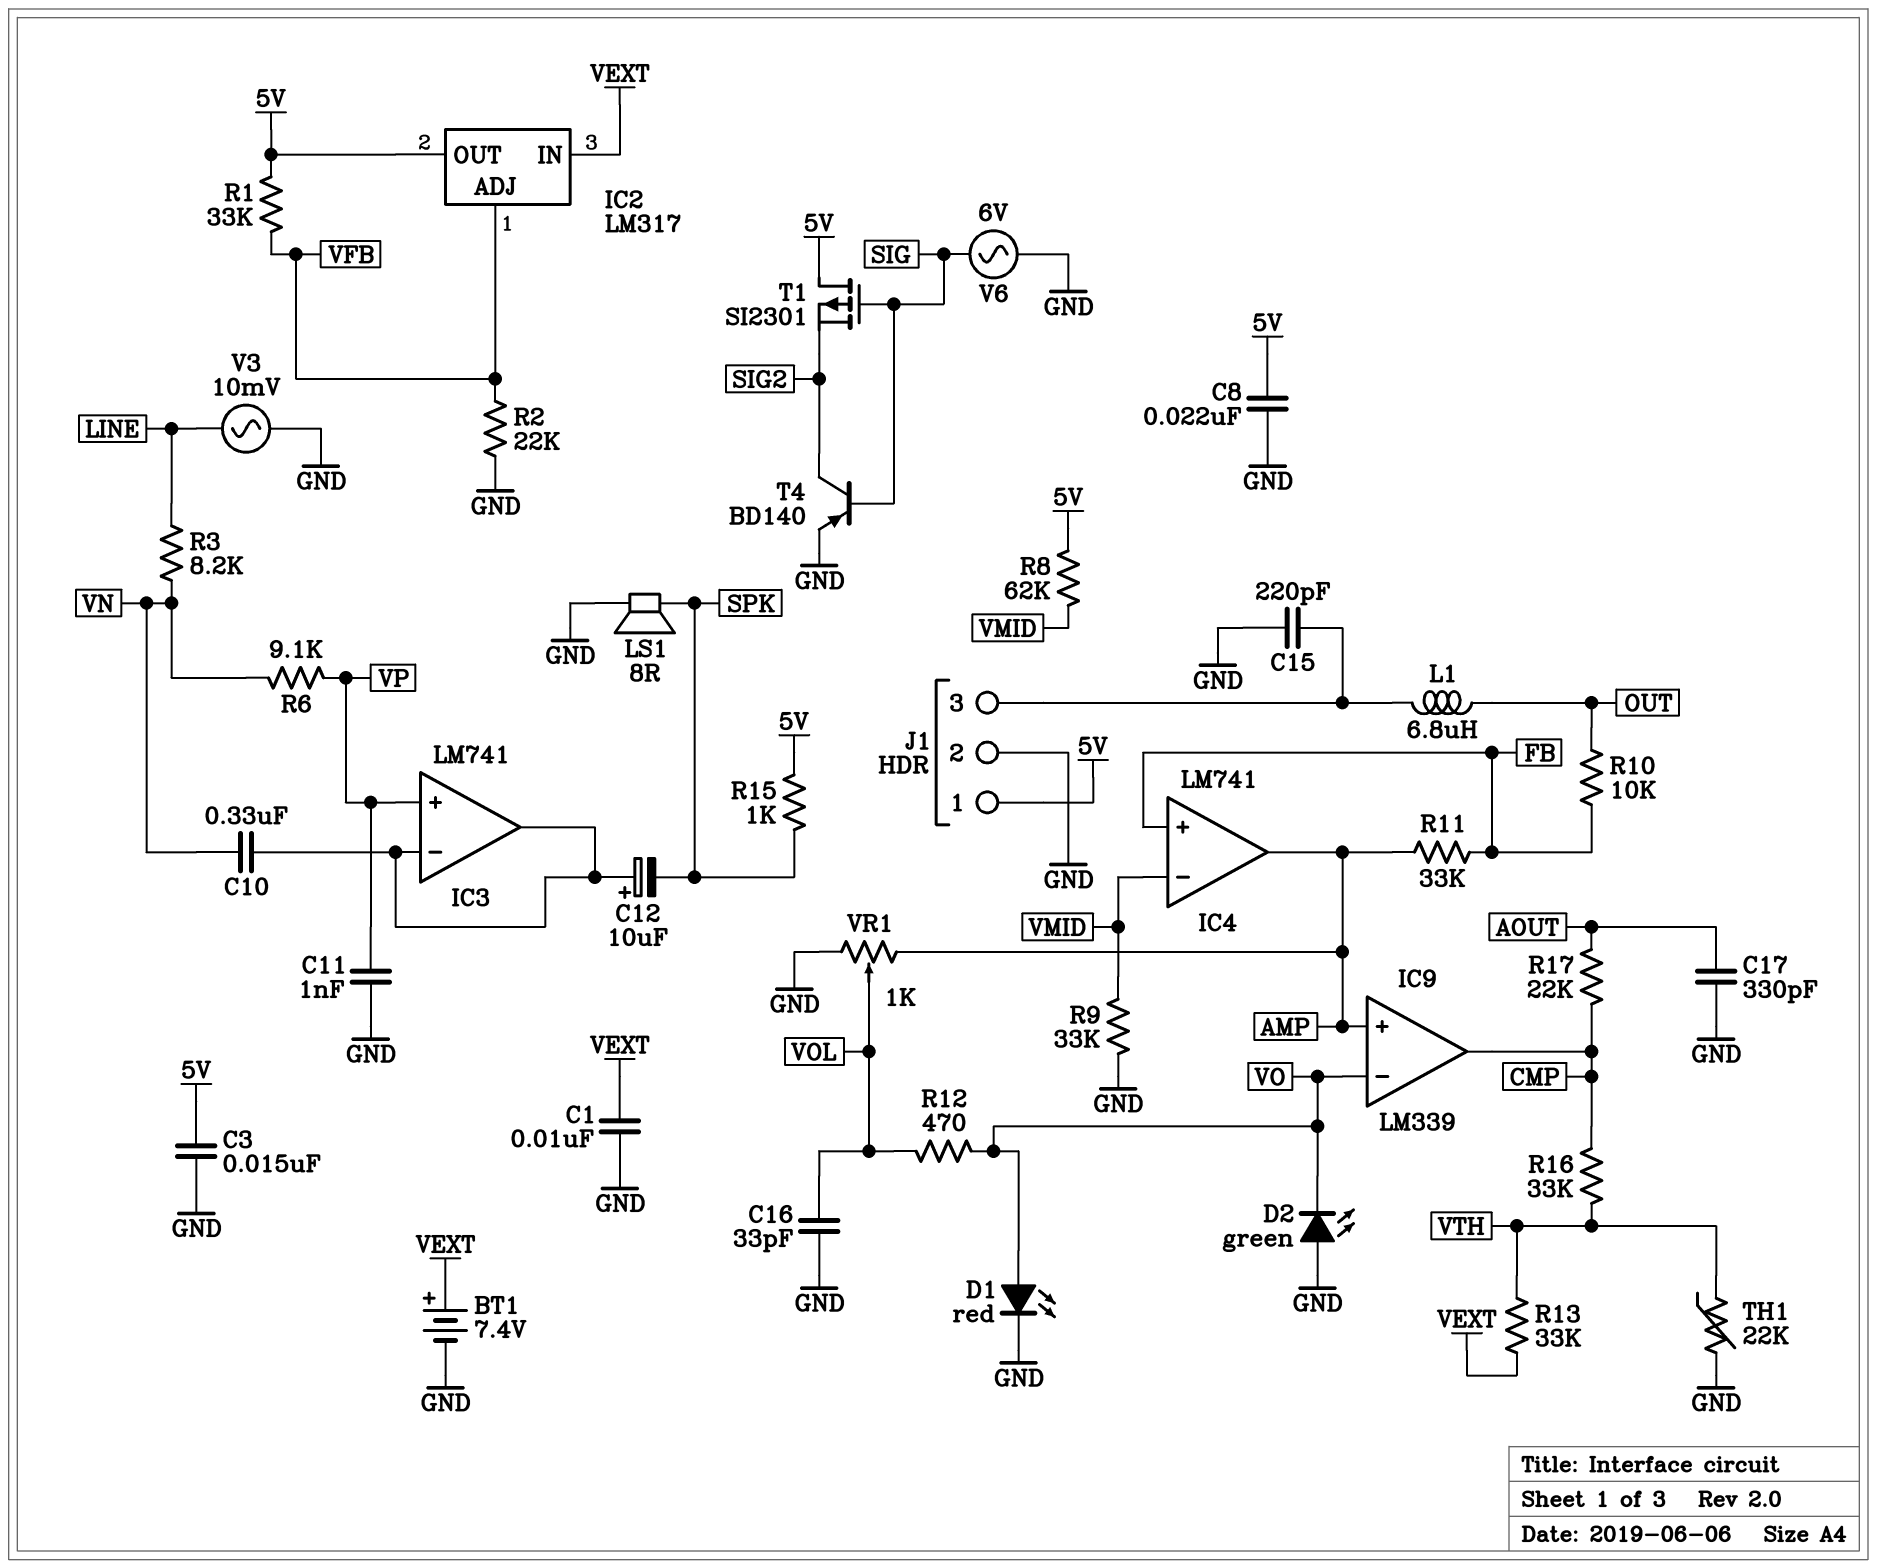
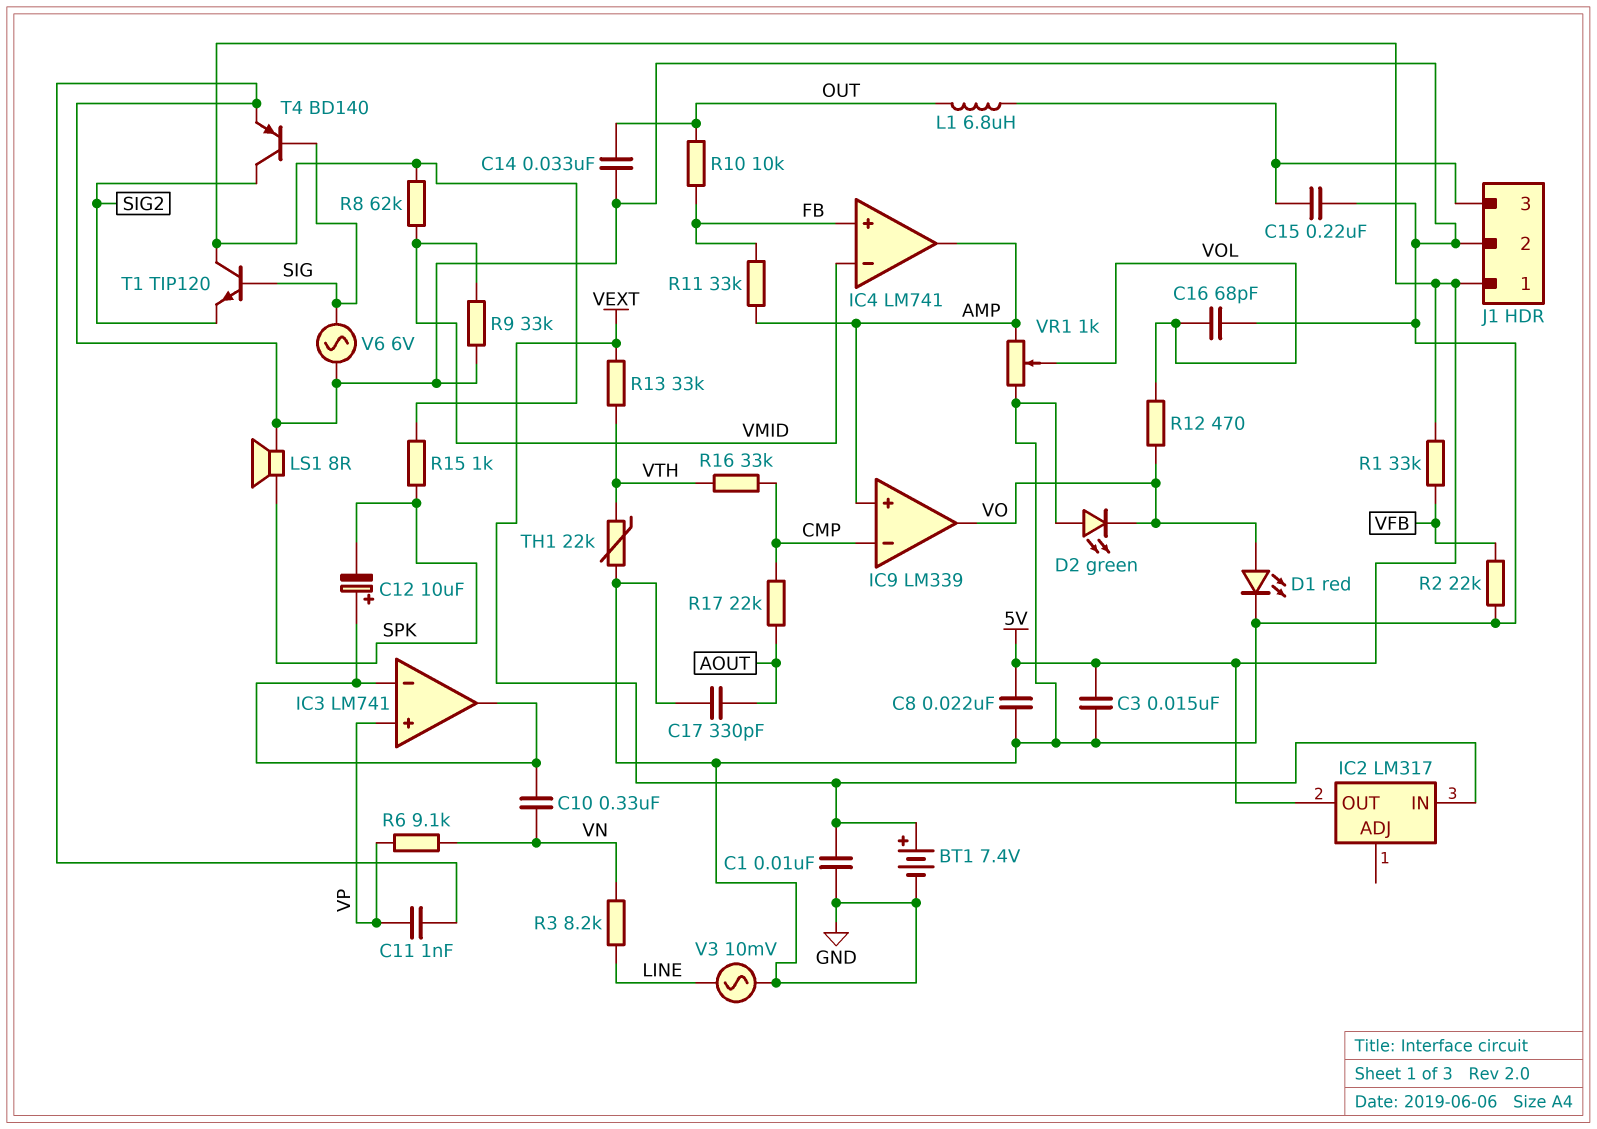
C14: none -> 33nF (GND, OUT)
C15: 220pF (GND, J1/3) -> 220nF (GND, J1/3)
C16: 33pF (GND, VOL) -> 68pF (GND, VOL)
IC2 pin ADJ: VFB -> none
IC9 pin in-: VO -> CMP
IC9 pin out: CMP -> VO
T1: PMOS SI2301 (G SIG, D 5V, S SIG2) -> NPN TIP120 (B SIG, C 5V, E SIG2)

